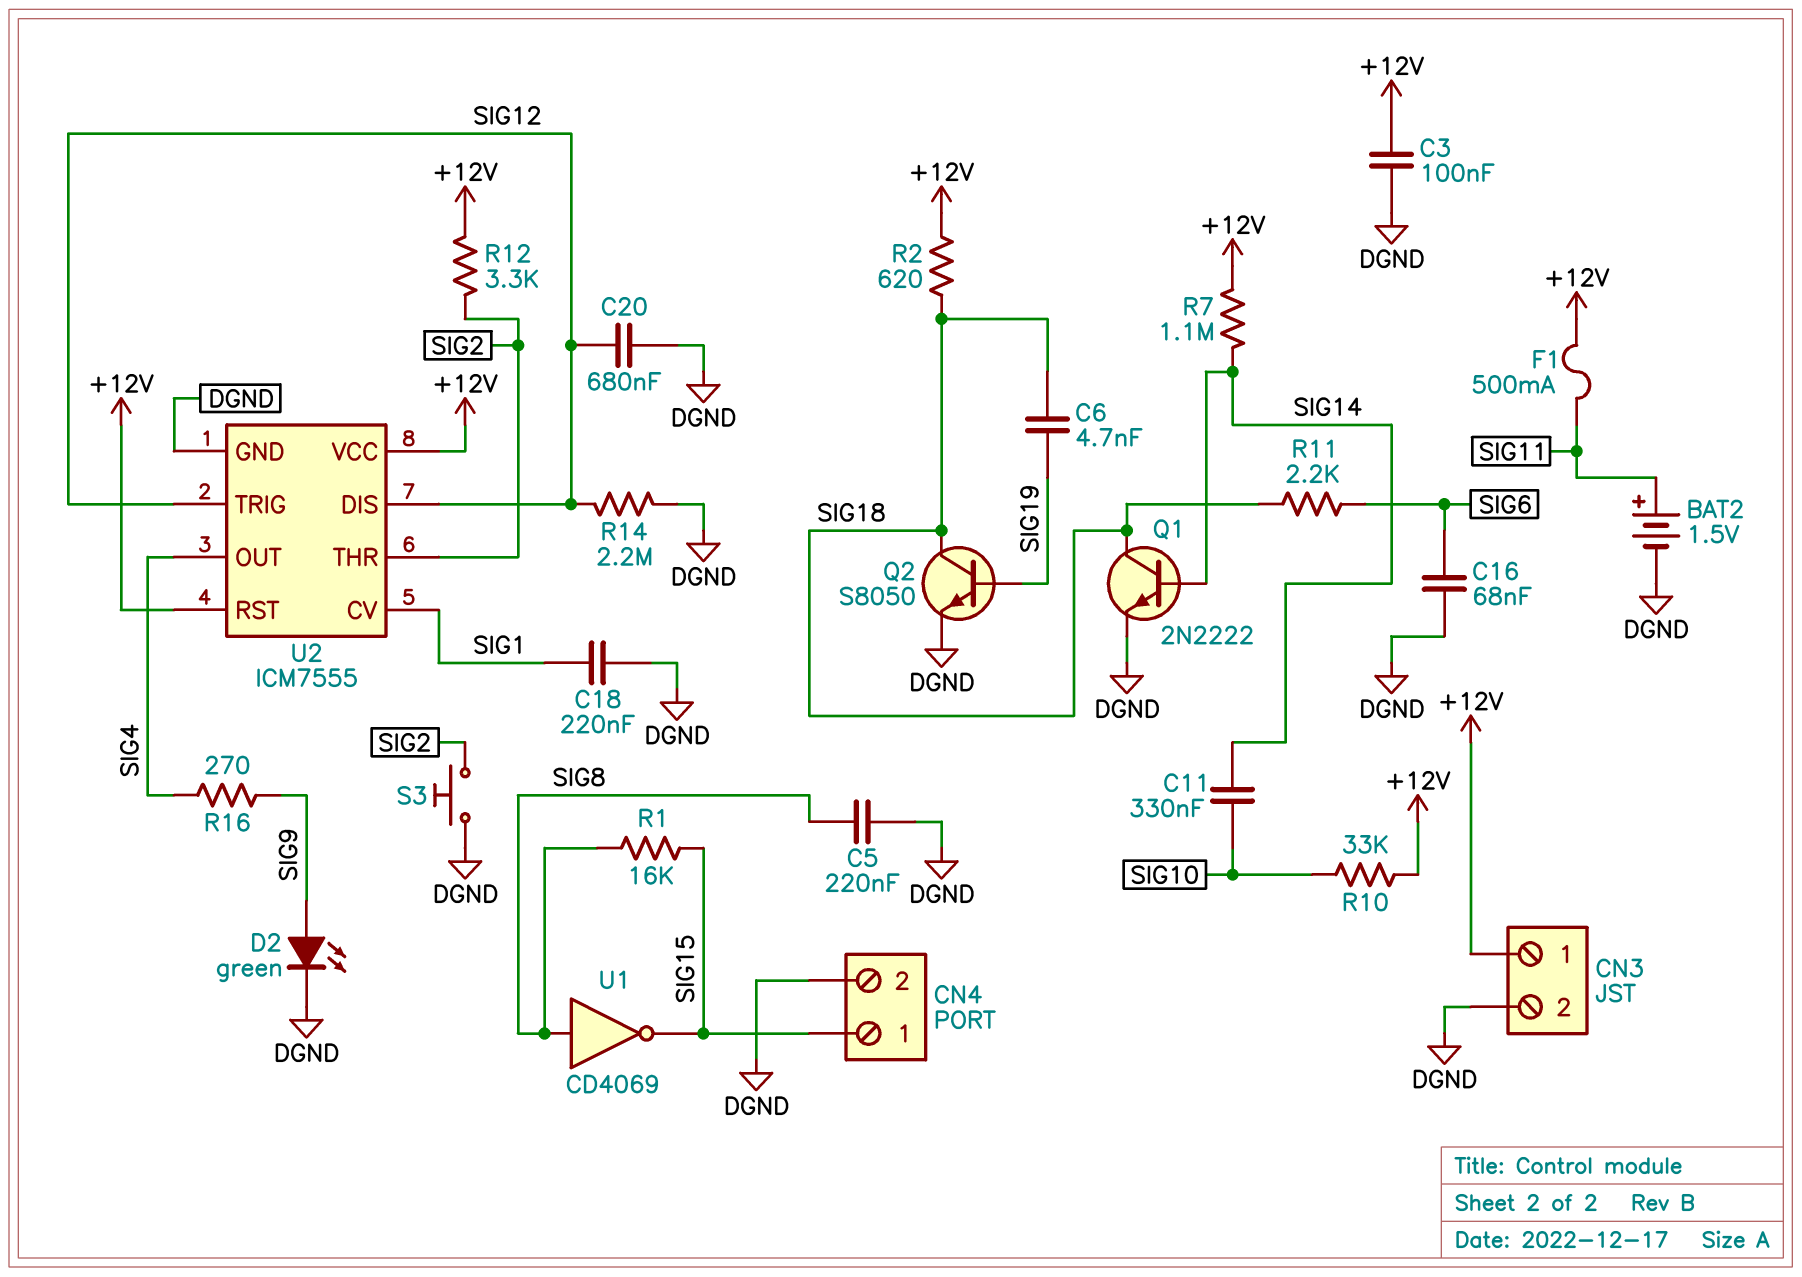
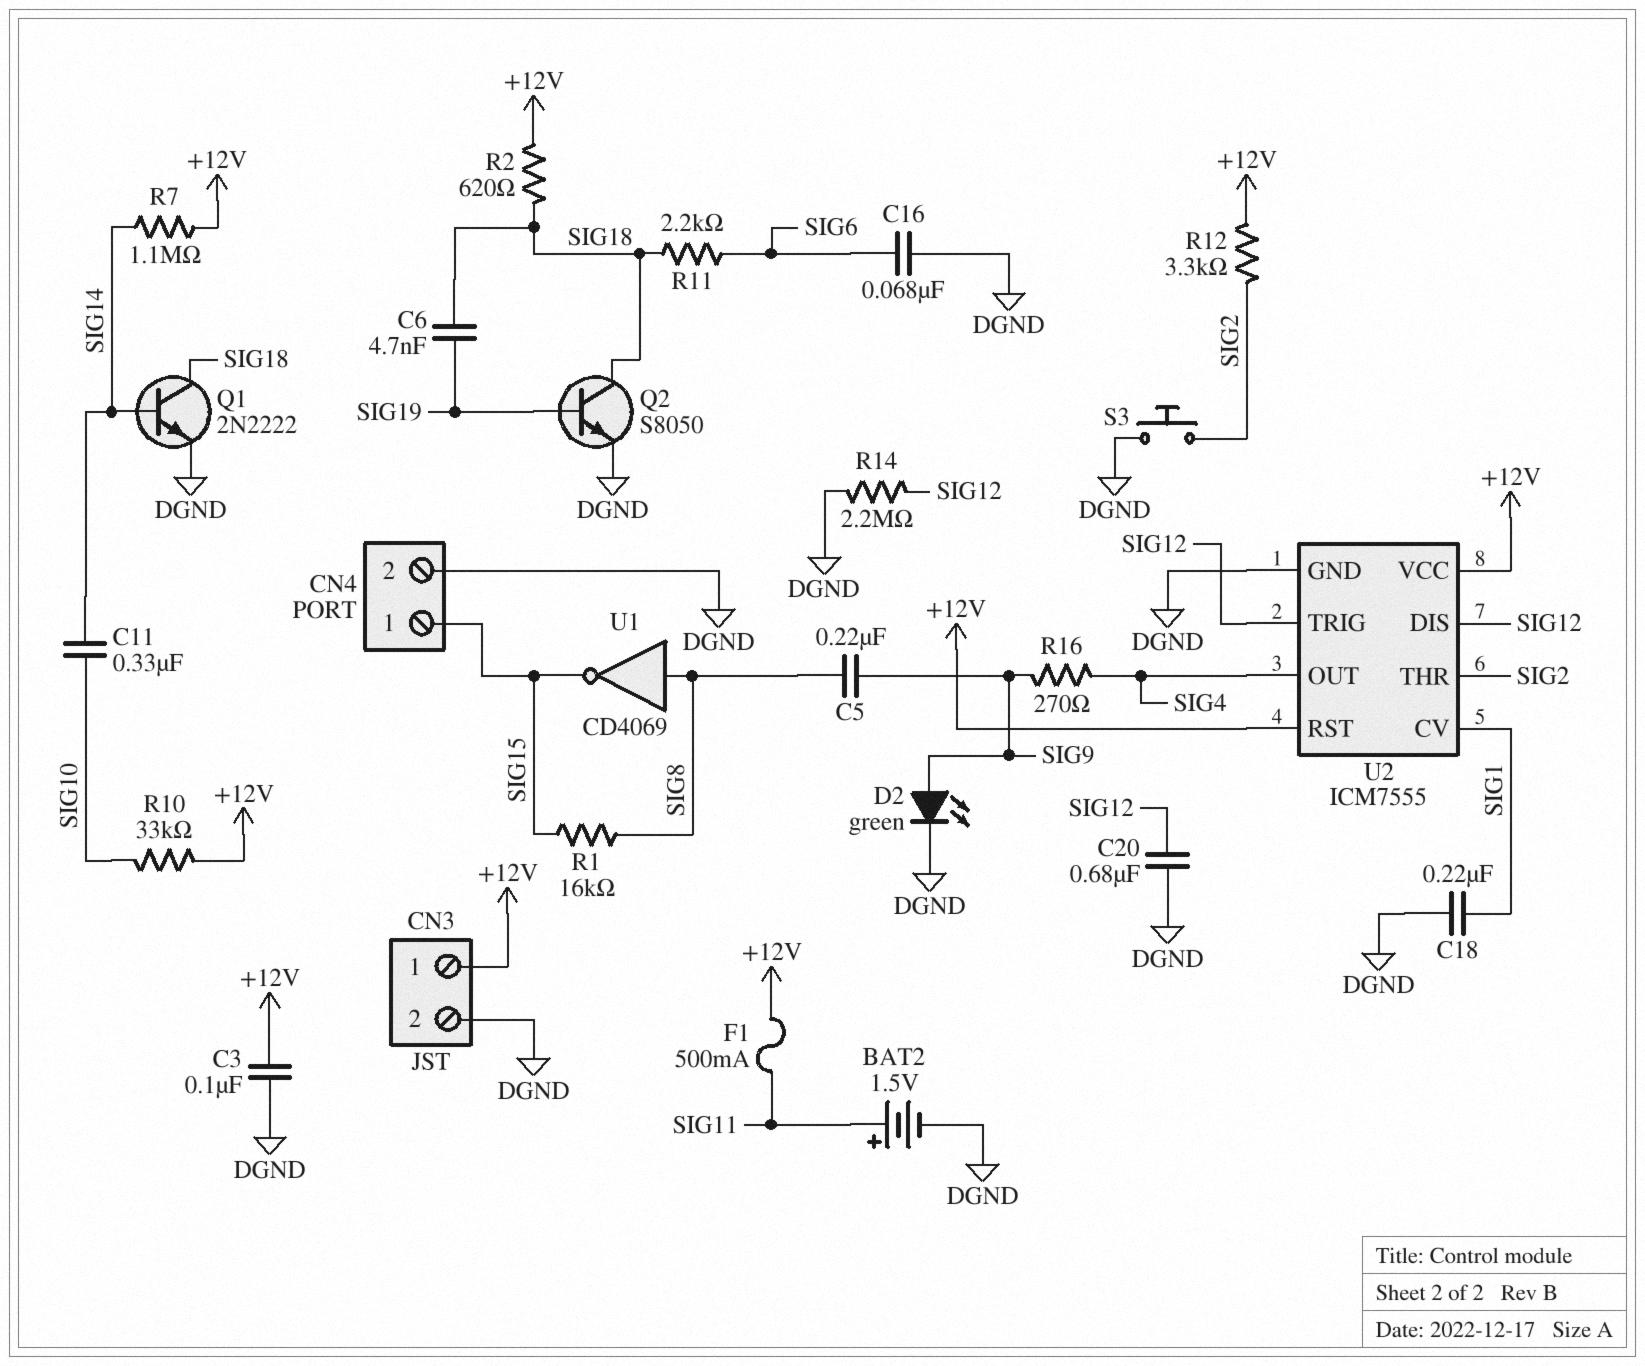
C5: 220nF (DGND, SIG8) -> 220nF (SIG8, SIG9)

